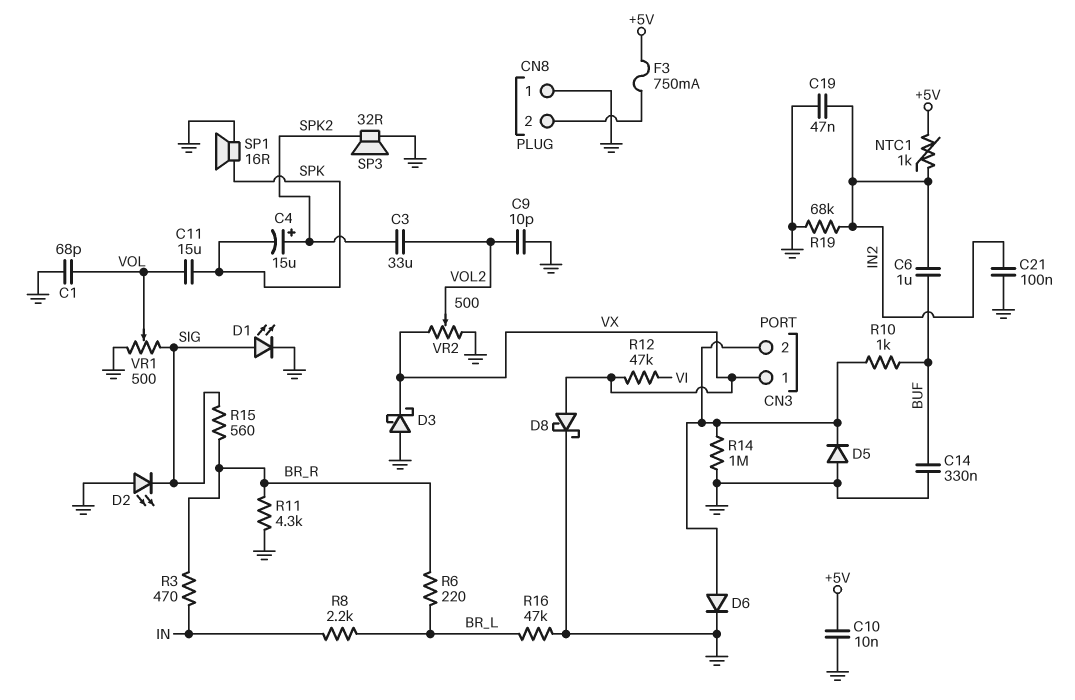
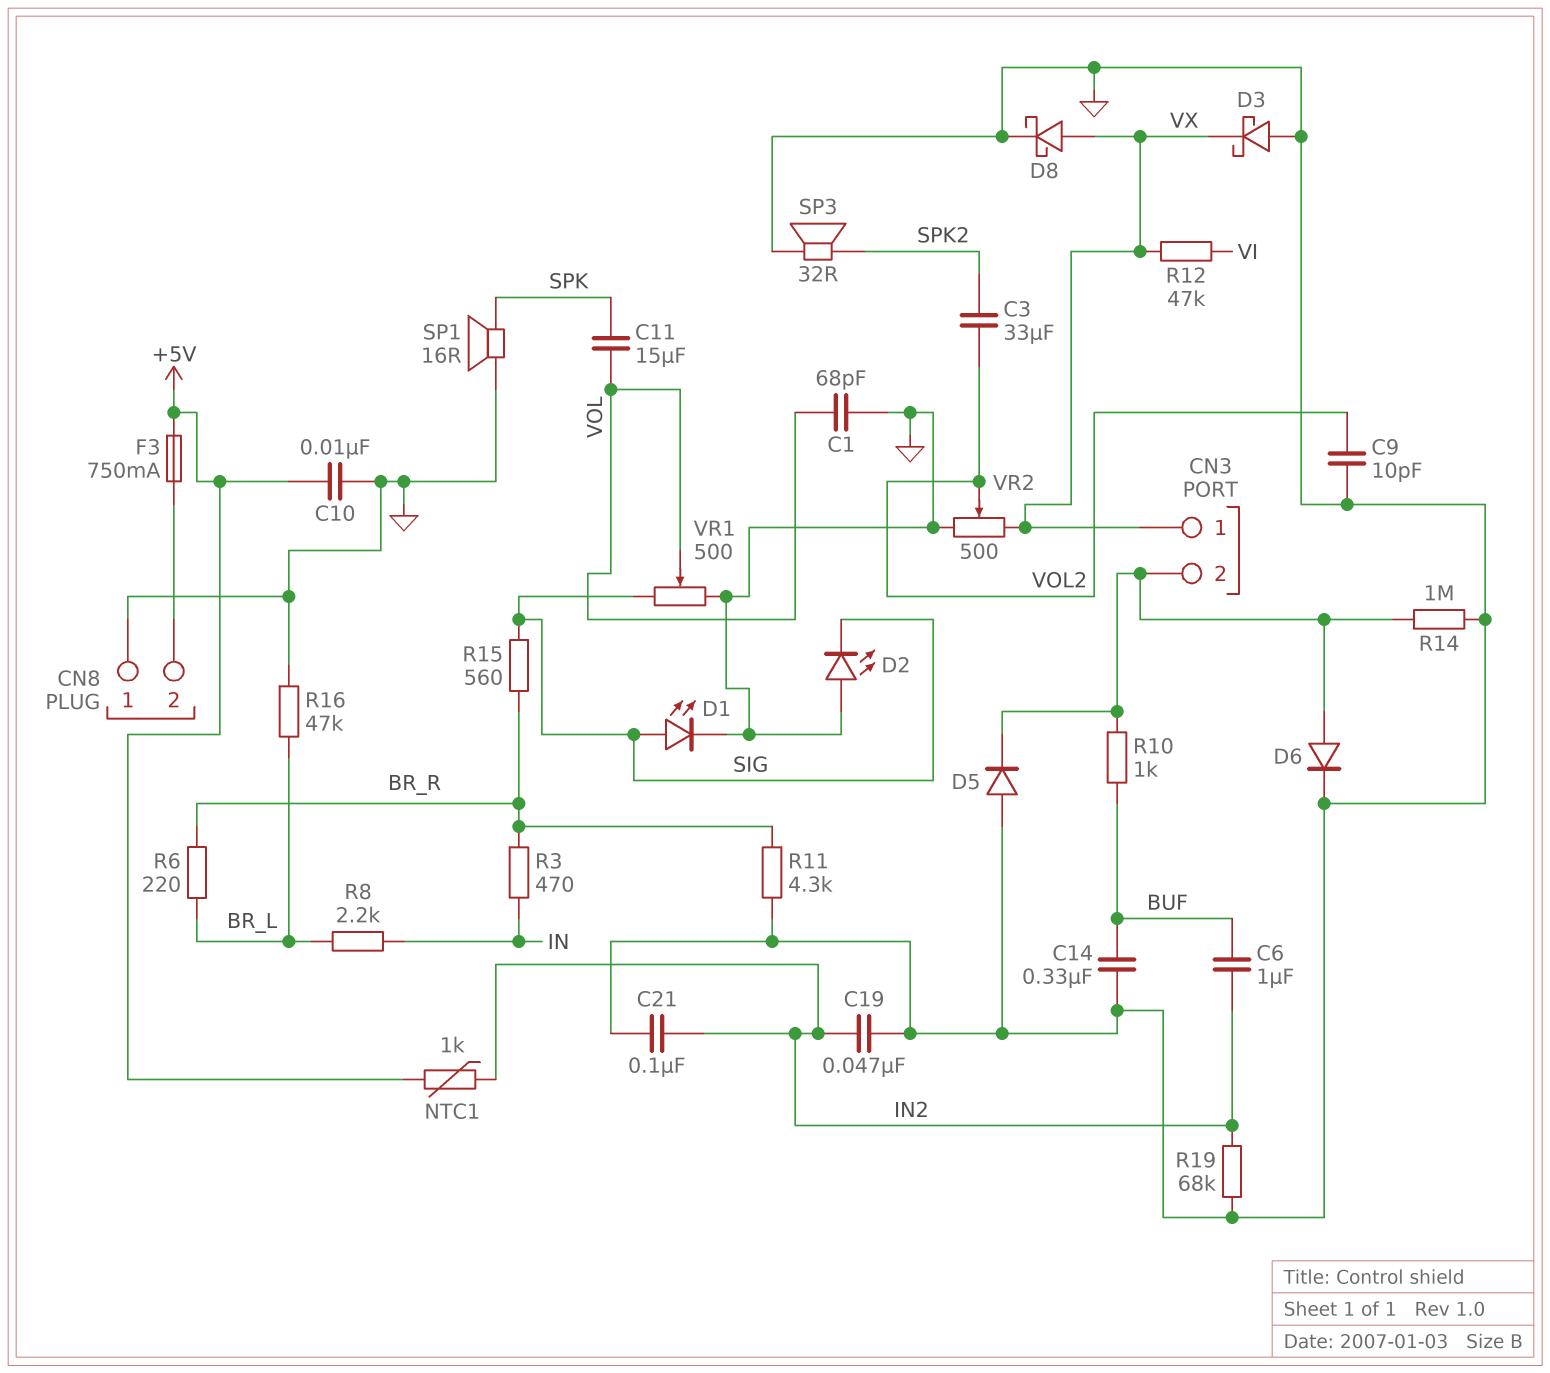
C4: 15uF (plus SPK2, minus SPK) -> none

